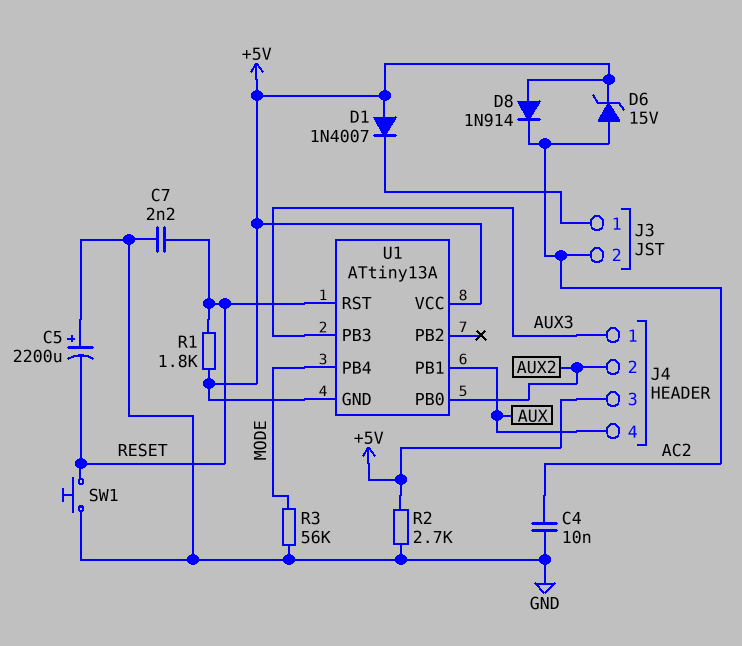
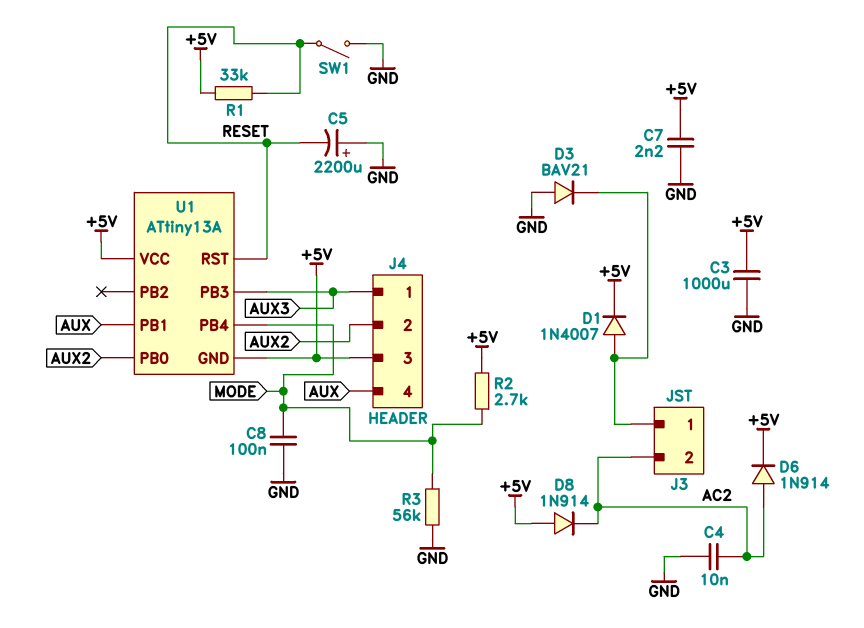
C3: none -> 1000uF (+5V, GND)
C7: 2.2nF (GND, RESET) -> 2.2nF (+5V, GND)
C8: none -> 100nF (GND, MODE)
D1: diode 1N4007 (A +5V, K J3/1) -> diode 1N4007 (A J3/1, K +5V)
D3: none -> diode BAV21 (A GND, K J3/1)
D6: zener 15V (A AC2, K +5V) -> diode 1N914 (A AC2, K +5V)
R1: 1.8k (+5V, RESET) -> 33k (+5V, RESET)
R2: 2.7k (+5V, GND) -> 2.7k (+5V, MODE)
SW1: button (GND, RESET) -> switch (GND, RESET)

